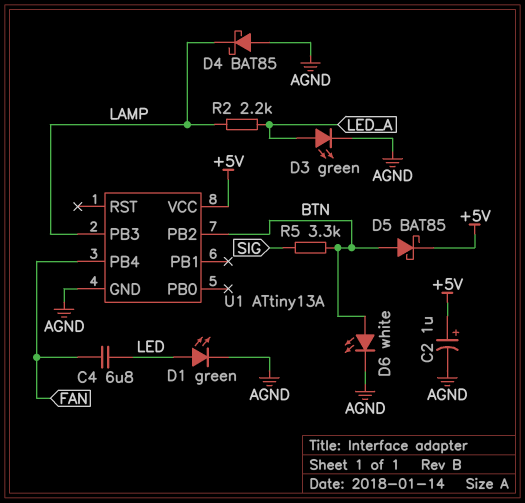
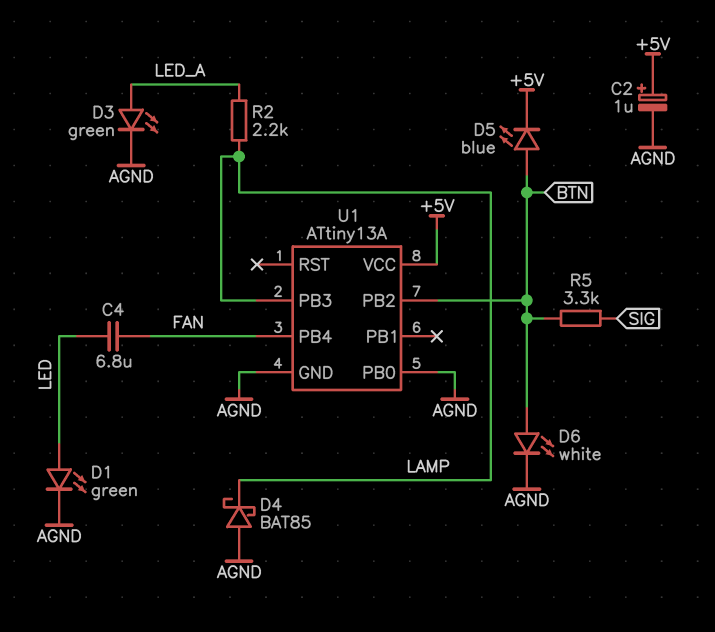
D5: schottky BAT85 (A BTN, K +5V) -> LED blue (A BTN, K +5V)
U1 pin PB0: none -> AGND

